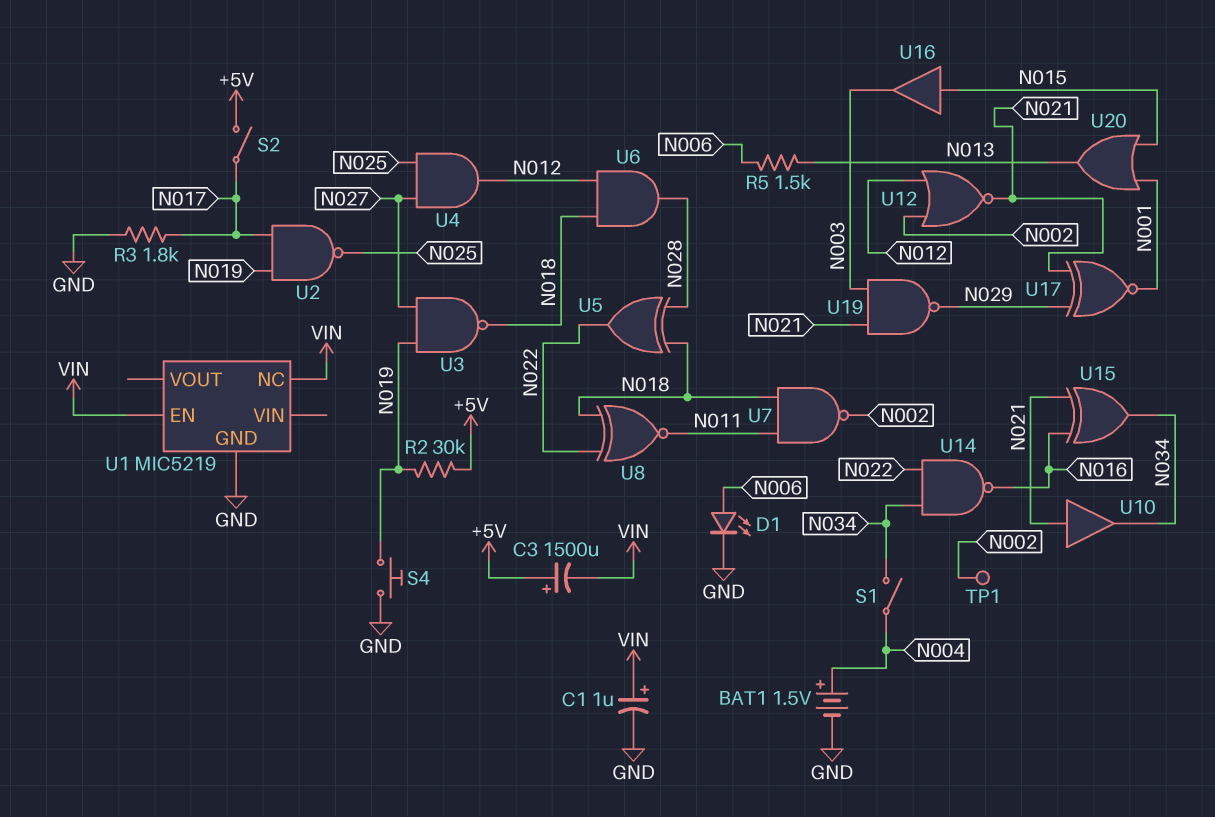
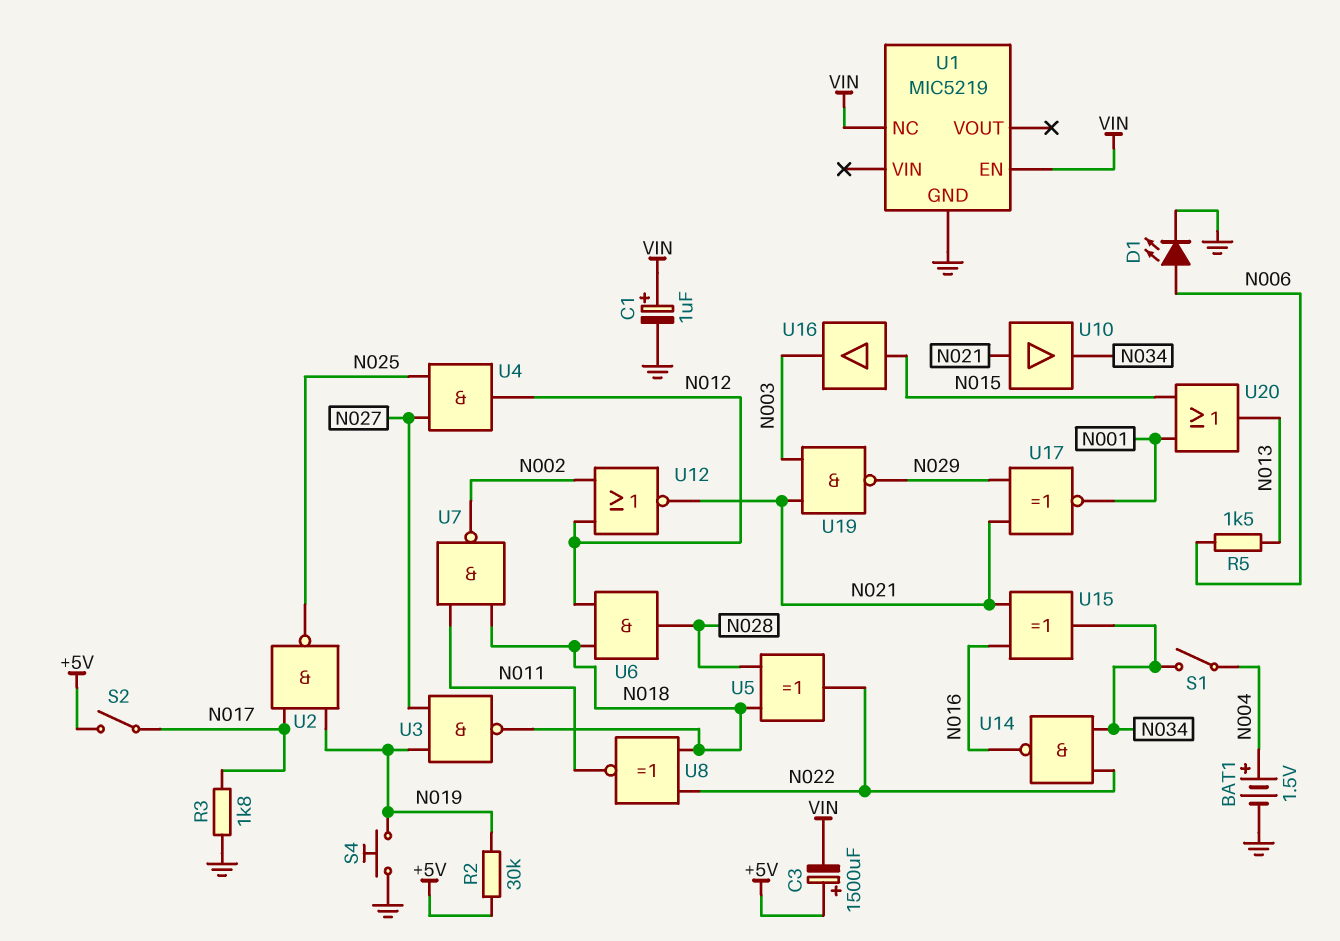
TP1: test point (N002) -> none

